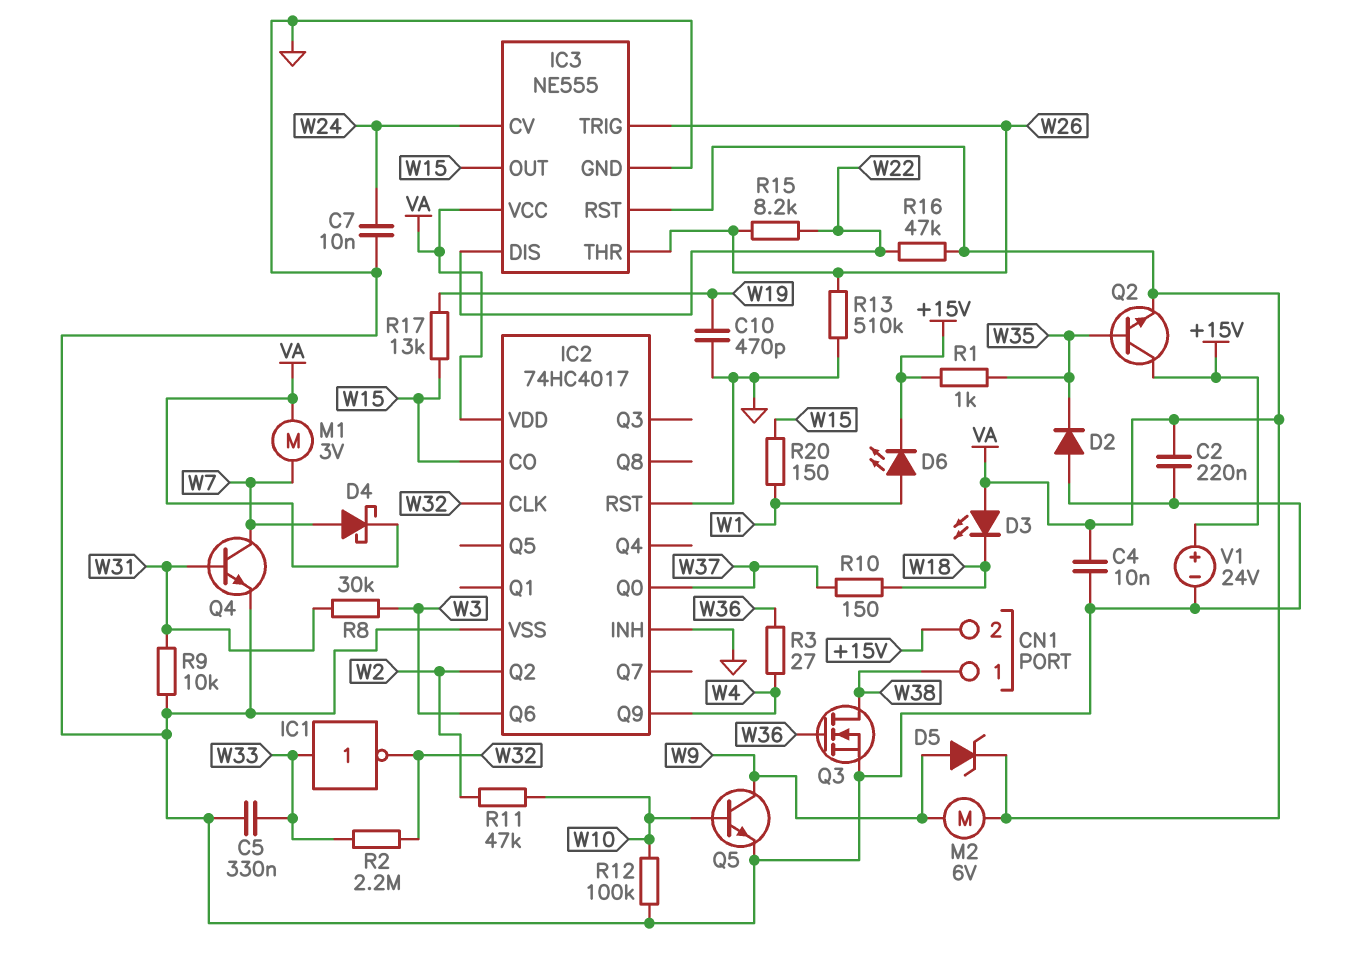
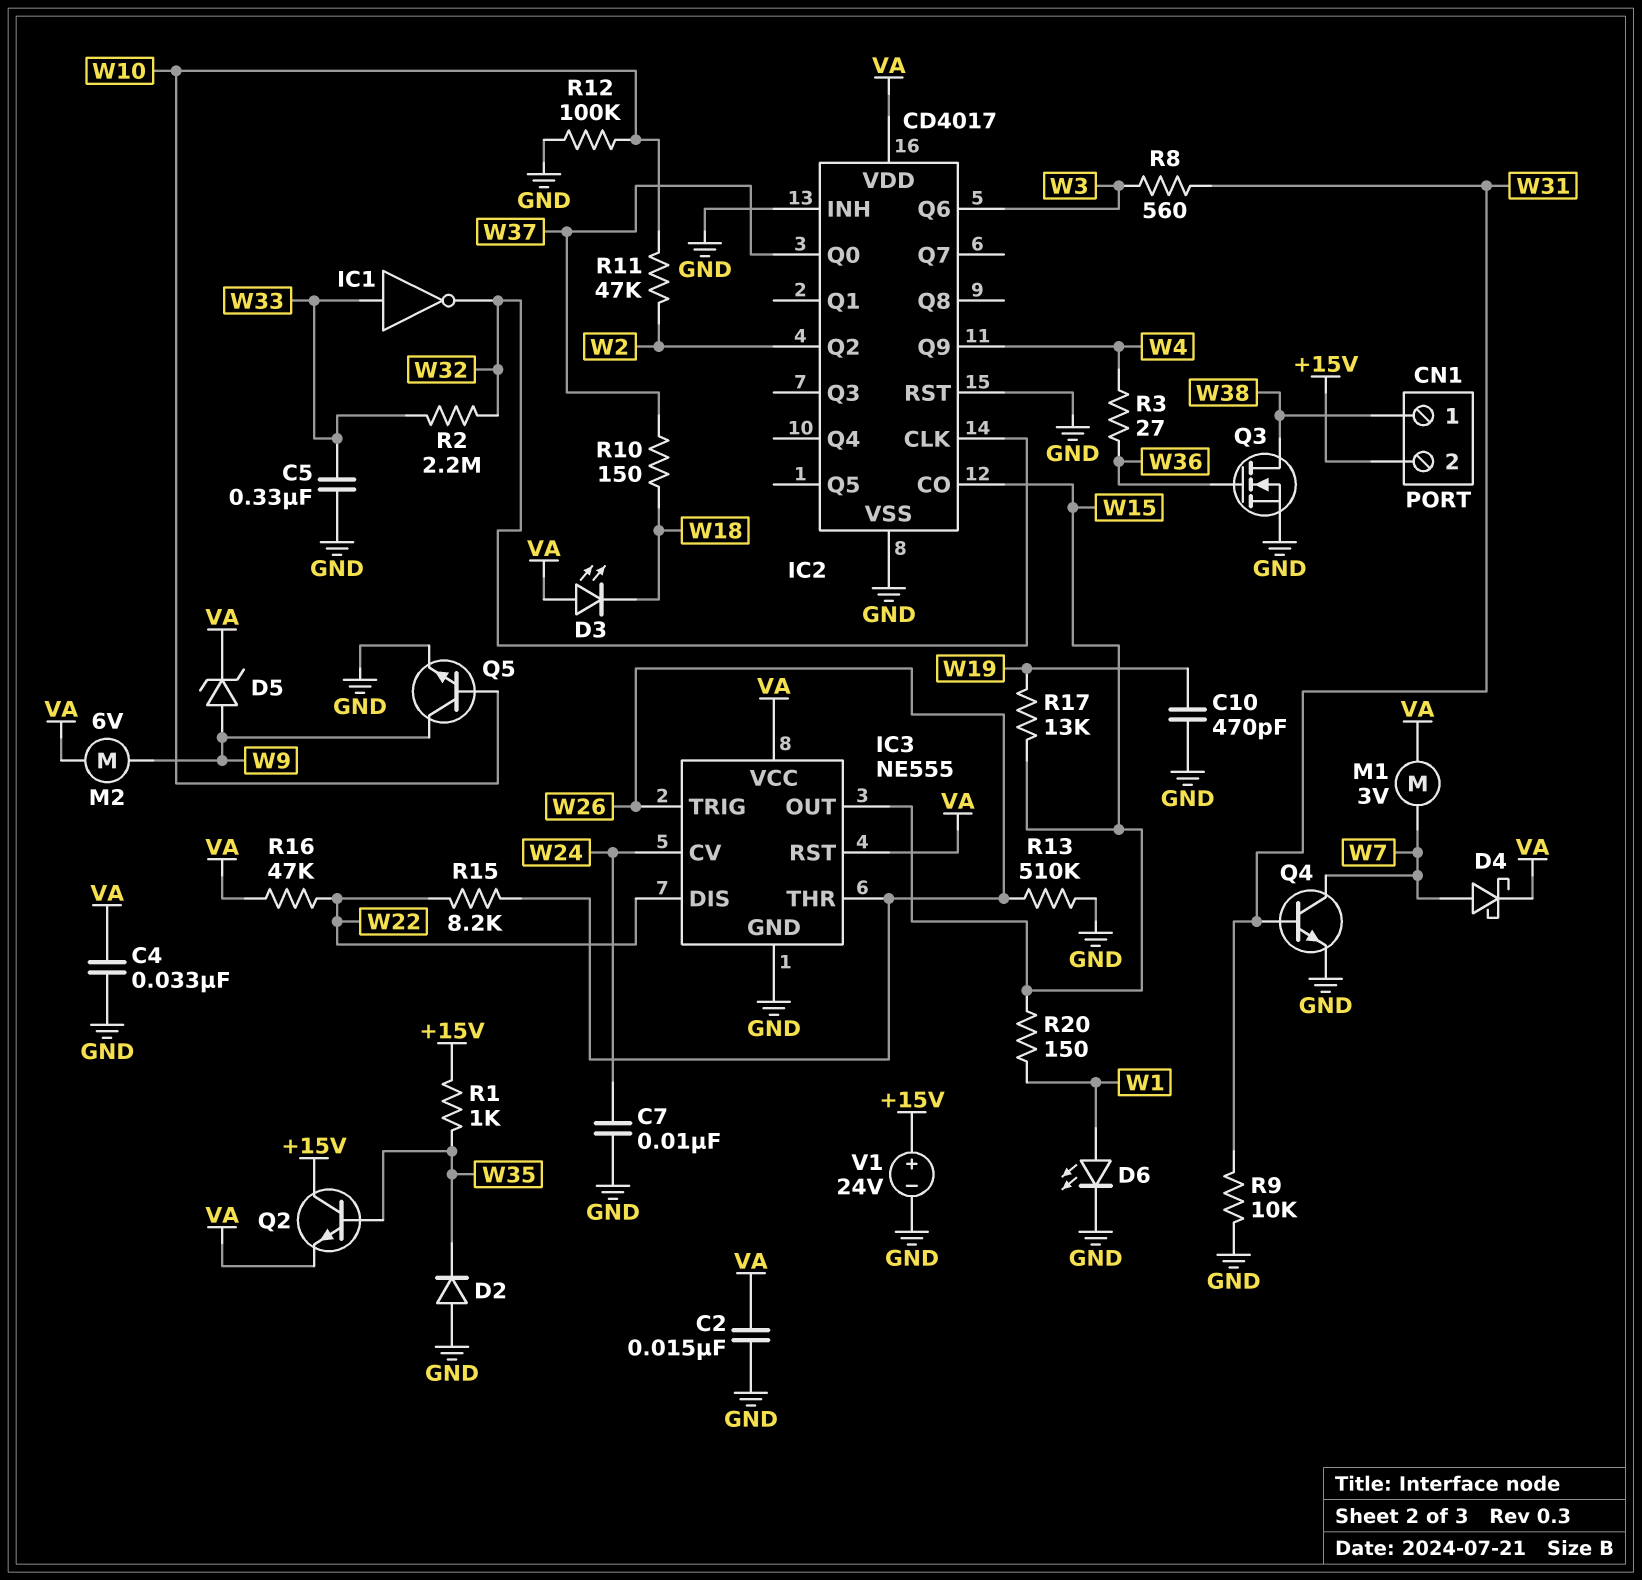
C2: 220nF (GND, VA) -> 15nF (GND, VA)
C4: 10nF (GND, VA) -> 33nF (GND, VA)
D6: LED (A W1, K +15V) -> LED (A W1, K GND)
IC2: 74HC4017 -> CD4017
R8: 30k (W3, W31) -> 560 (W3, W31)

